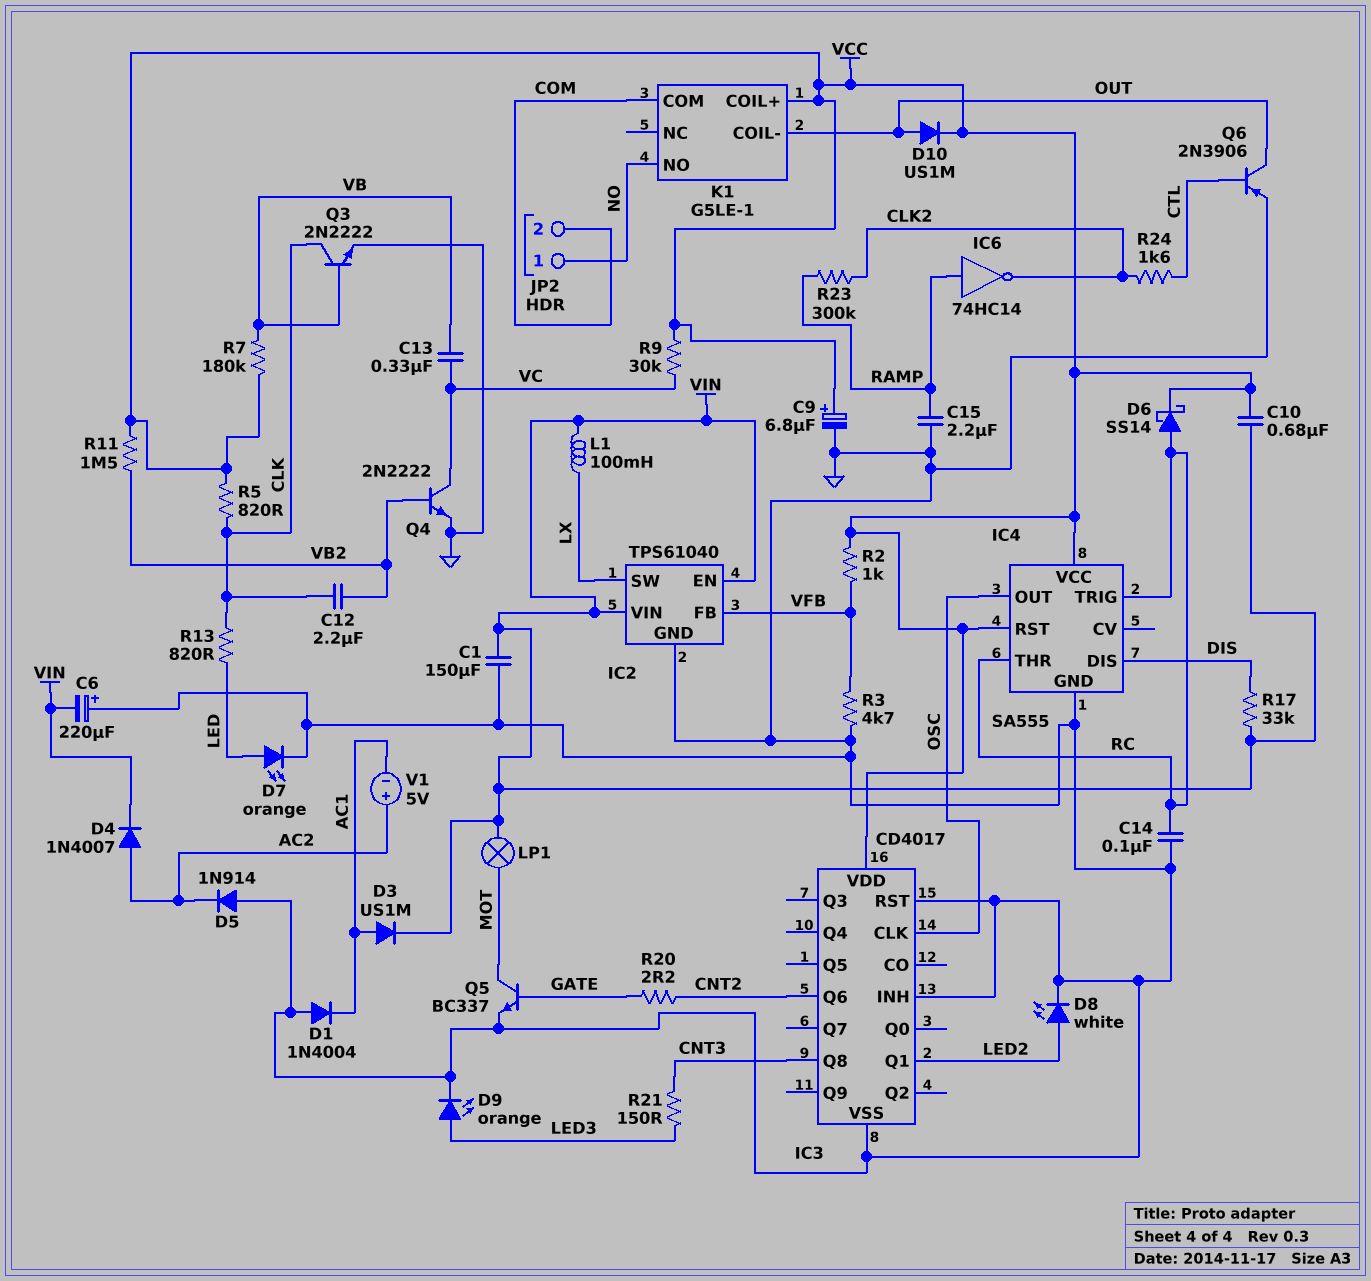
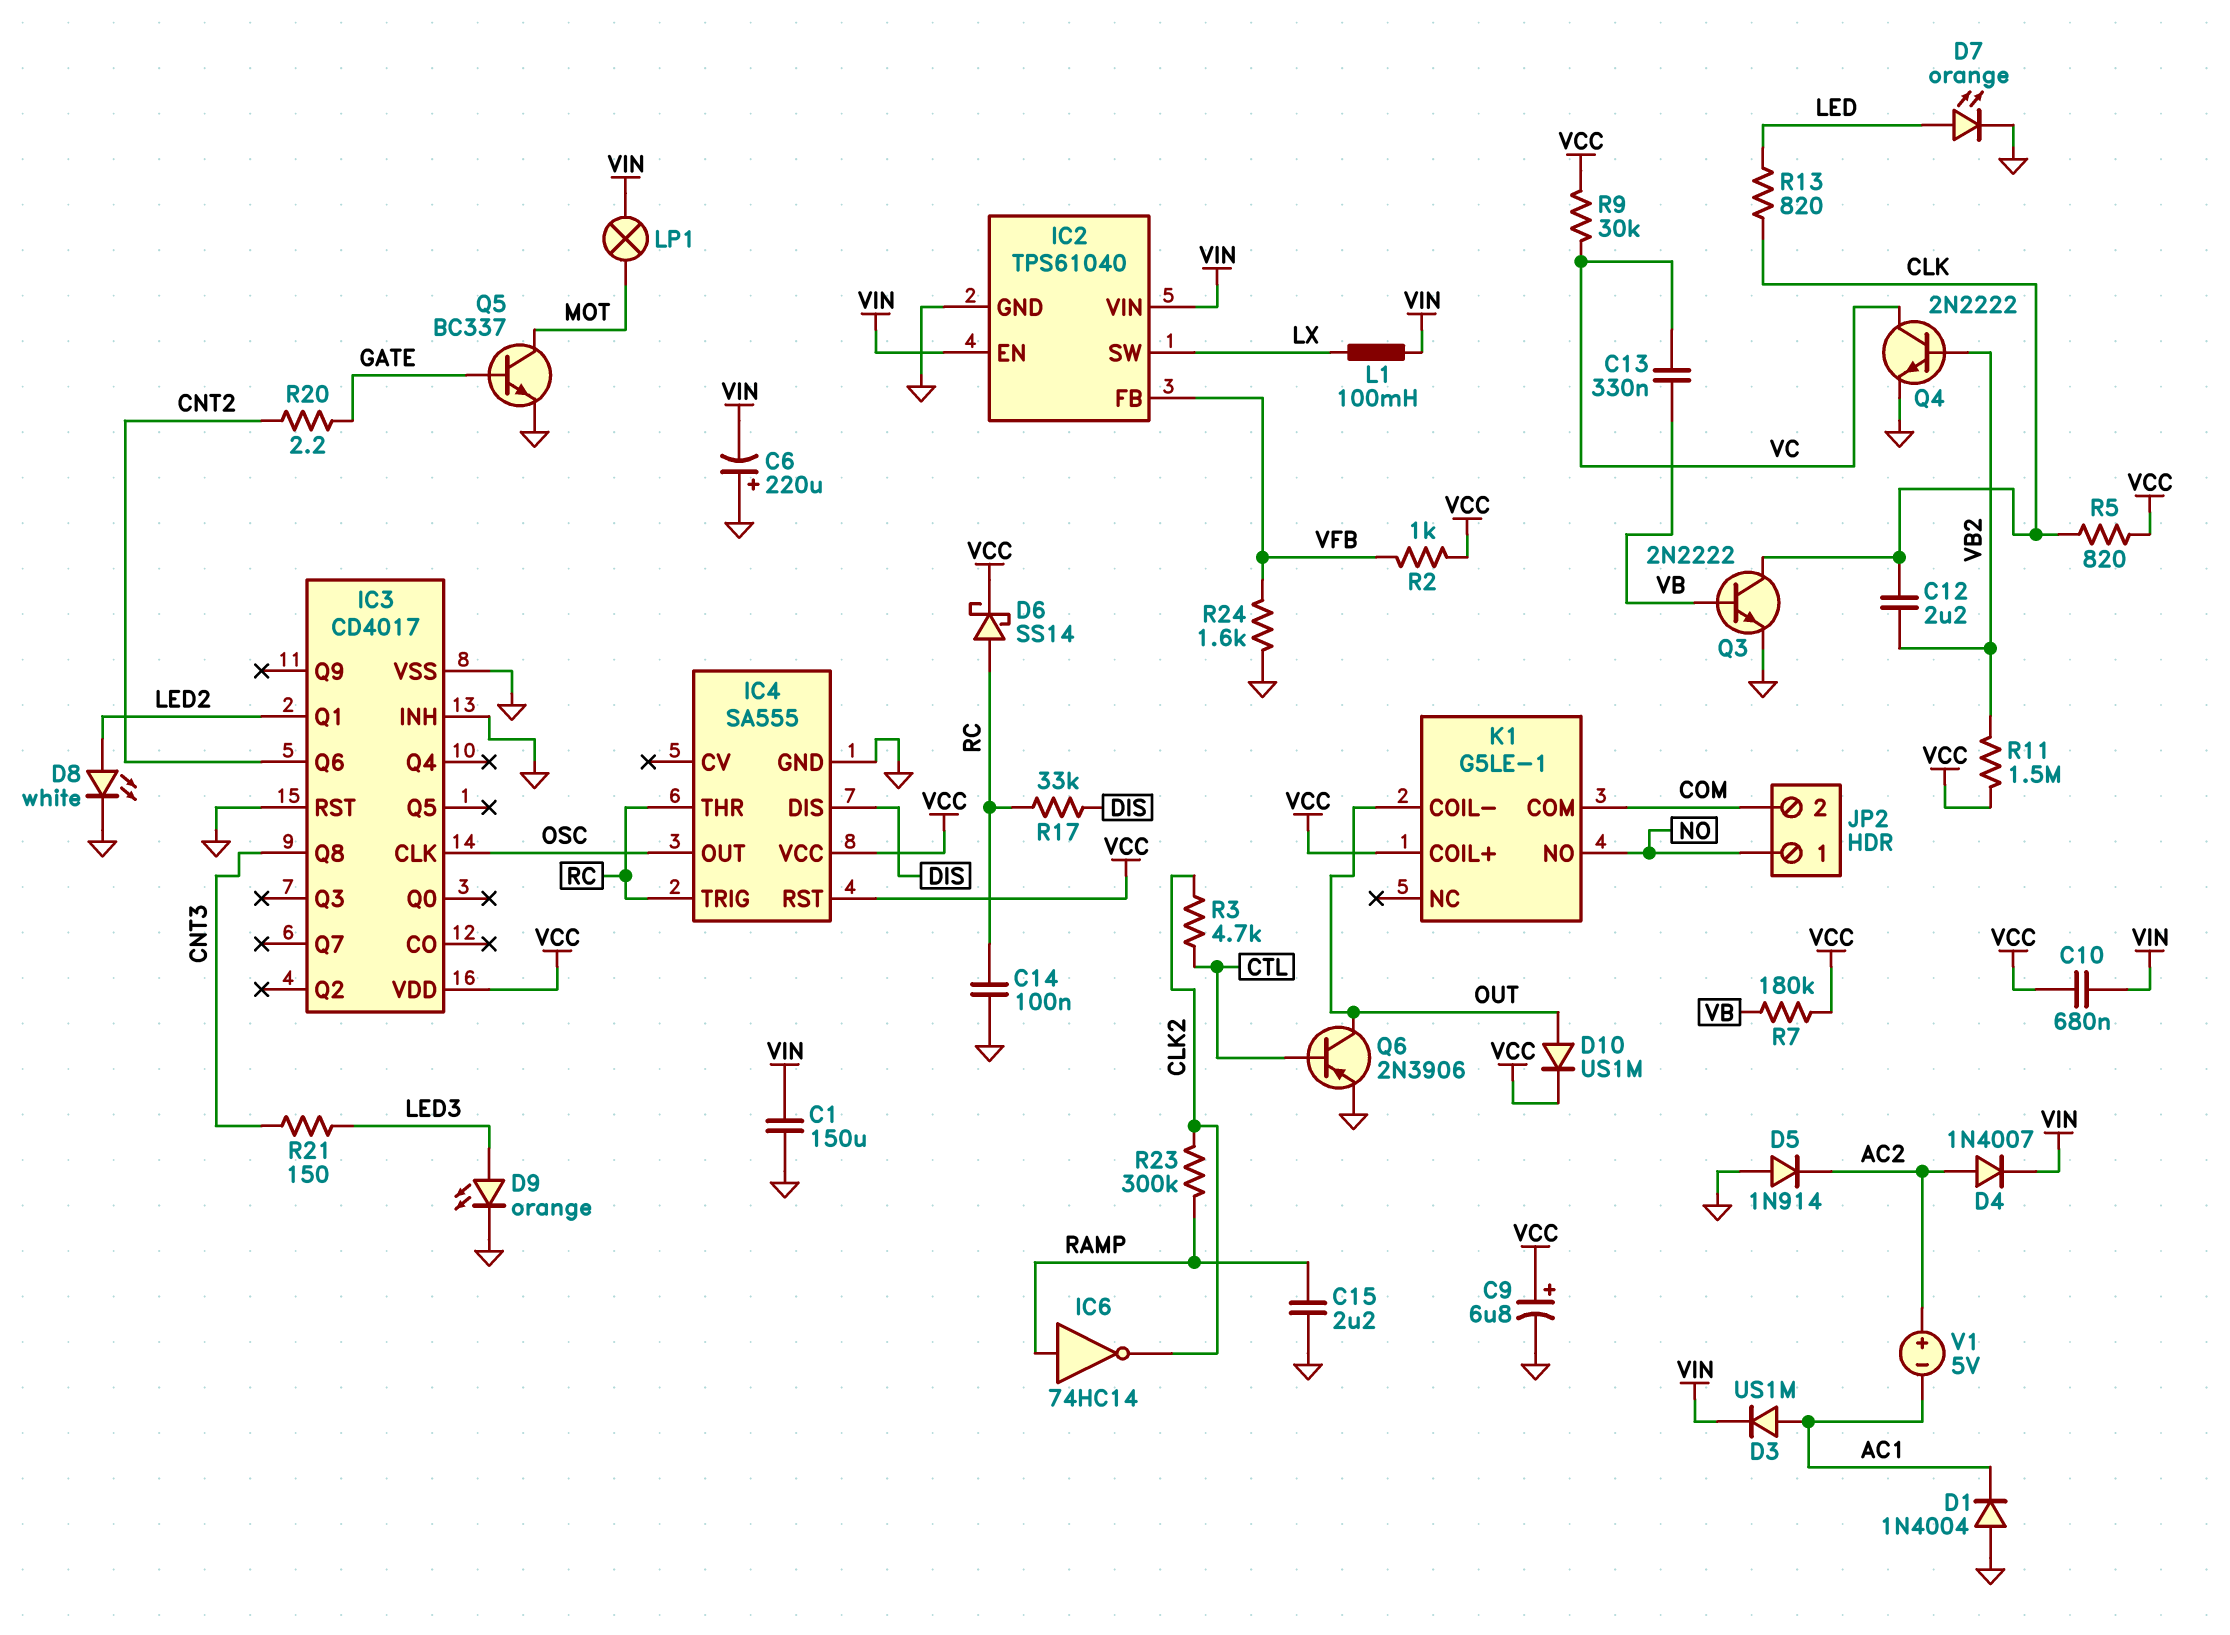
R3: 4.7k (GND, VFB) -> 4.7k (CLK2, CTL)
R17: 33k (DIS, VIN) -> 33k (DIS, RC)
R24: 1.6k (CLK2, CTL) -> 1.6k (GND, VFB)

